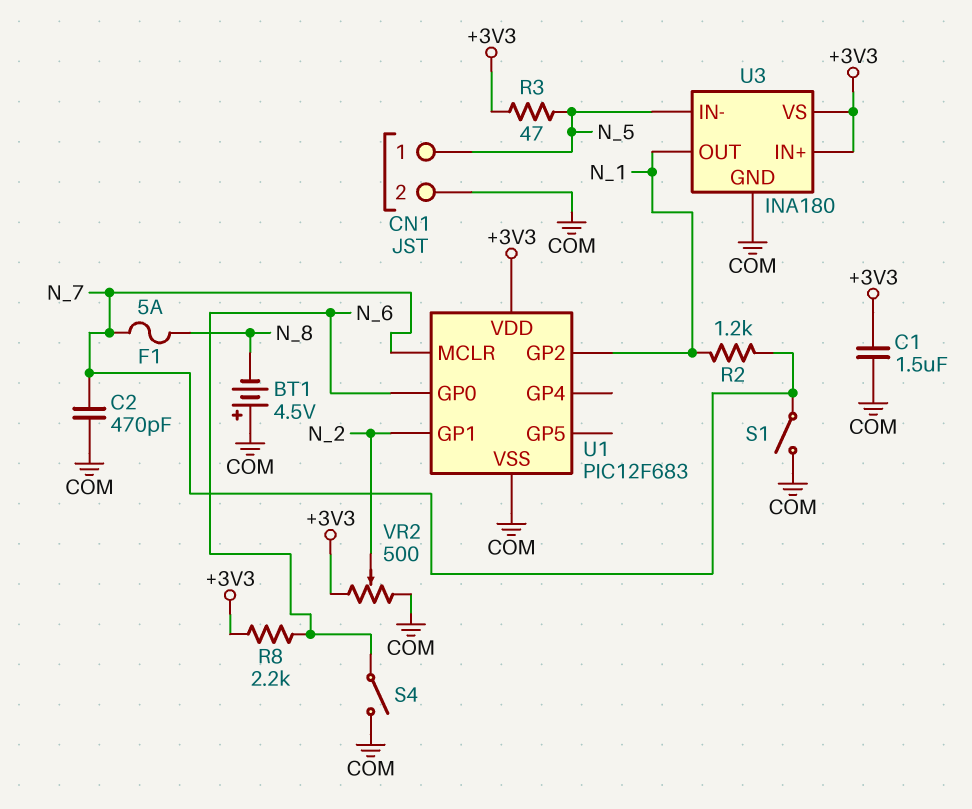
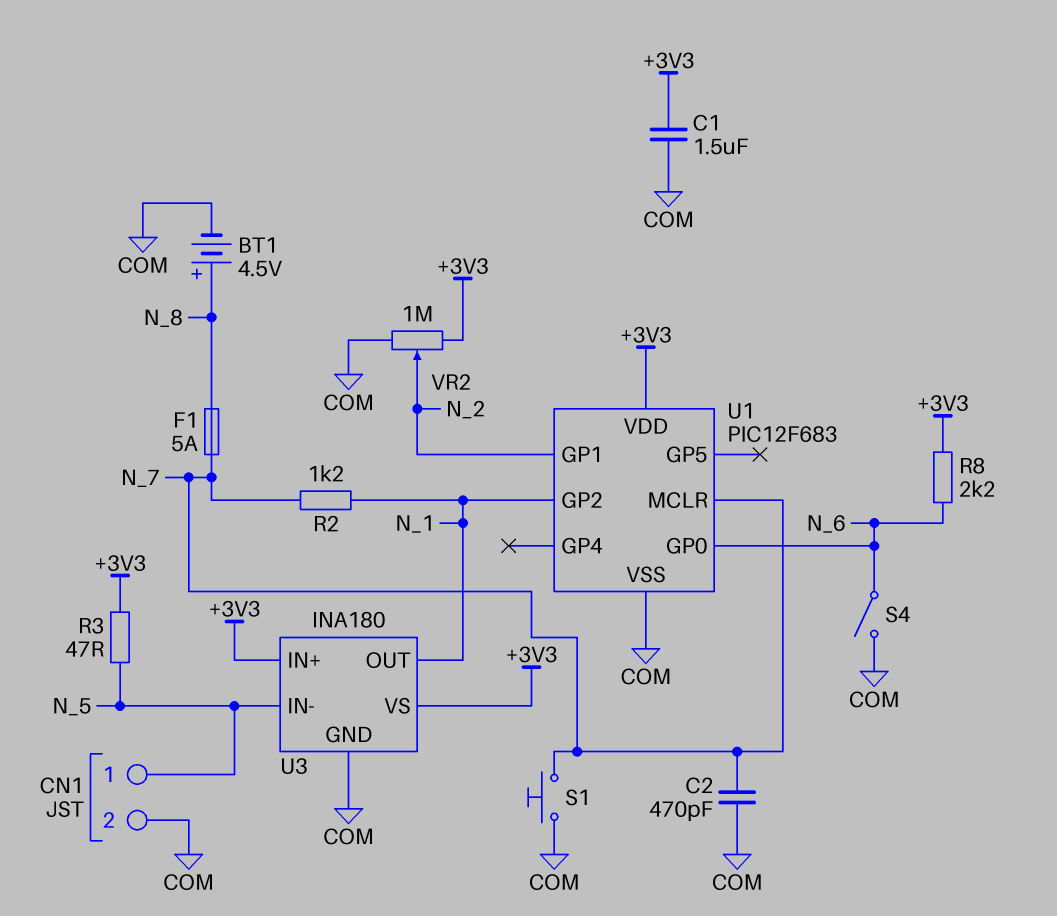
BT1: 4.5V (plus COM, minus N_8) -> 4.5V (plus N_8, minus COM)
S1: switch (COM, N_7) -> button (COM, N_7)
VR2: 500 (+3V3, COM, wiper N_2) -> 1M (+3V3, COM, wiper N_2)

